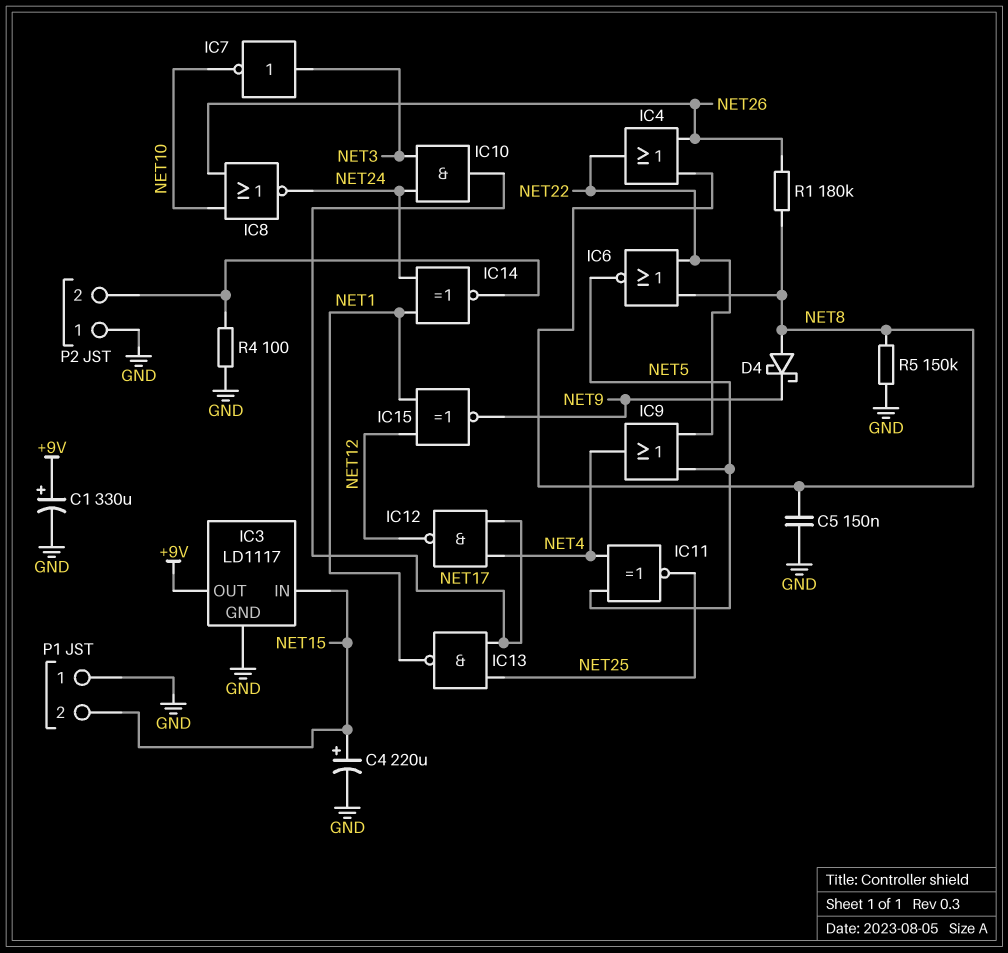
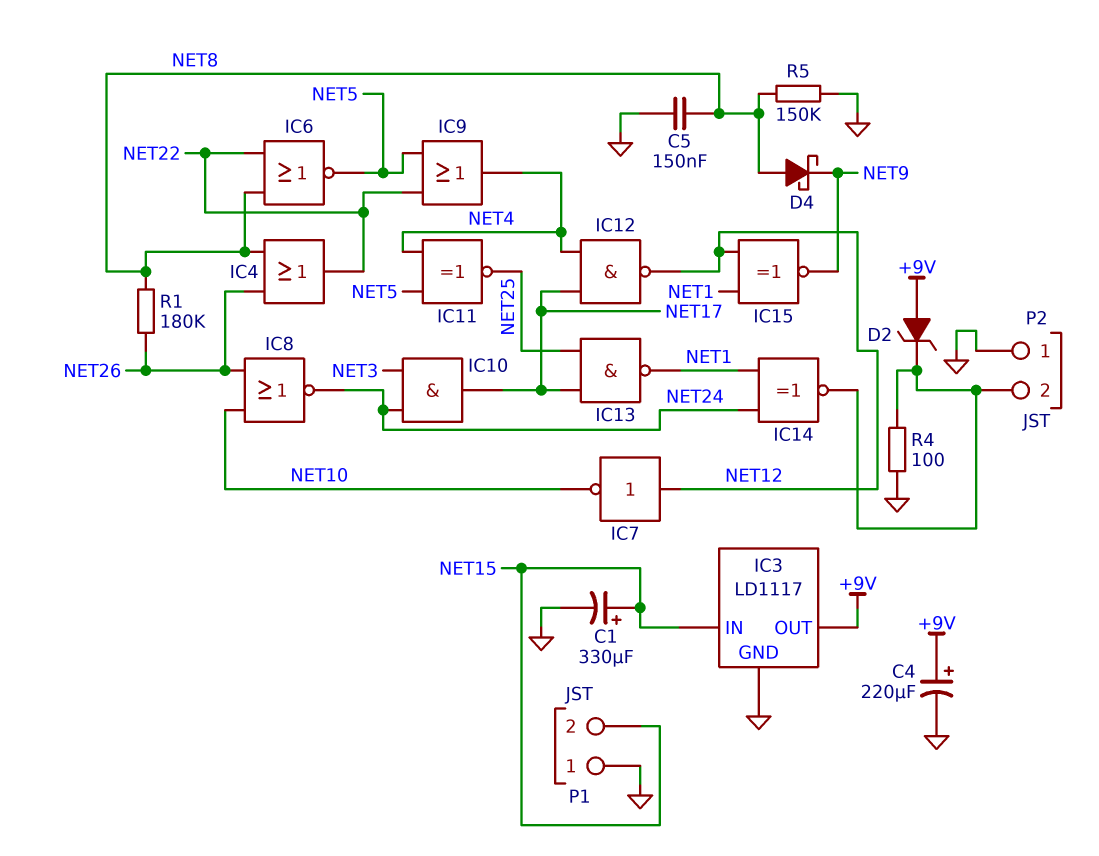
C1: 330uF (plus +9V, minus GND) -> 330uF (plus NET15, minus GND)
C4: 220uF (plus NET15, minus GND) -> 220uF (plus +9V, minus GND)
D2: none -> zener (A +9V, K P2/2)
IC7: NOT (in NET3, out NET10) -> NOT (in NET12, out NET10)

